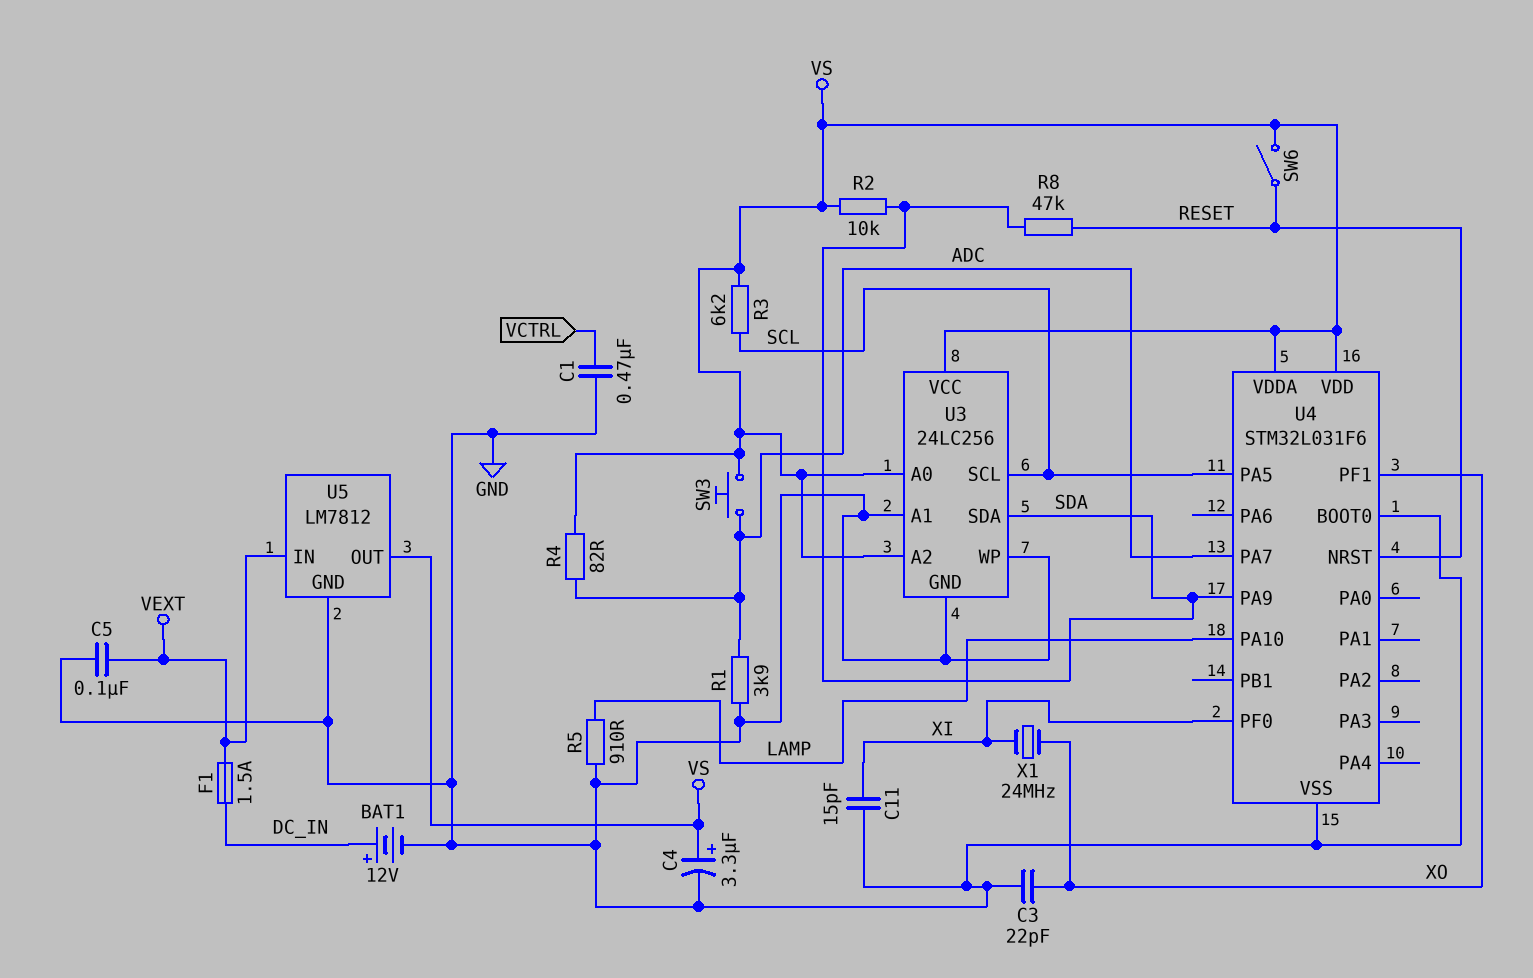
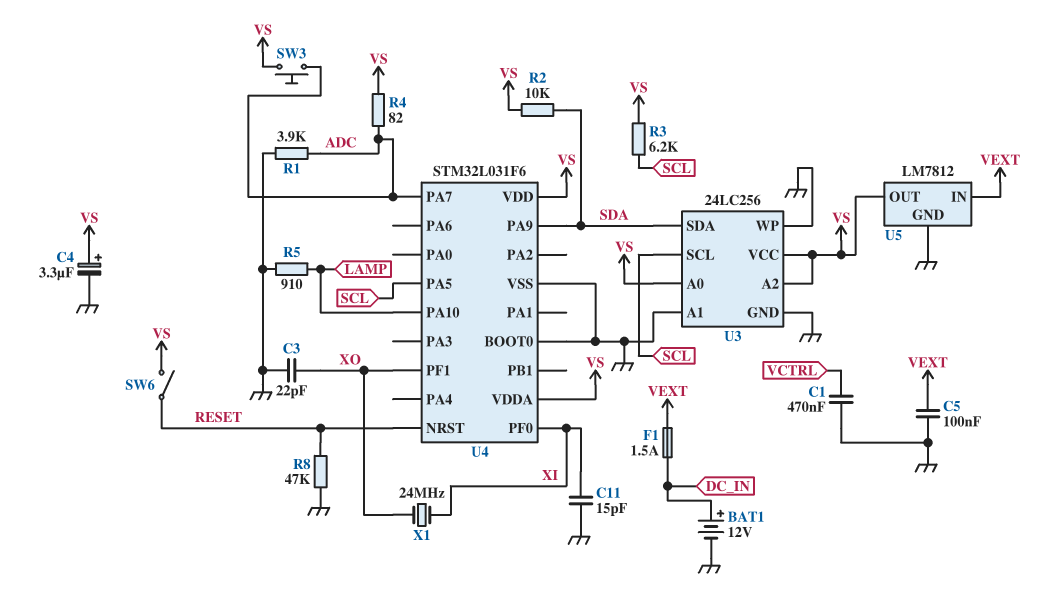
R8: 47k (RESET, SDA) -> 47k (GND, RESET)

